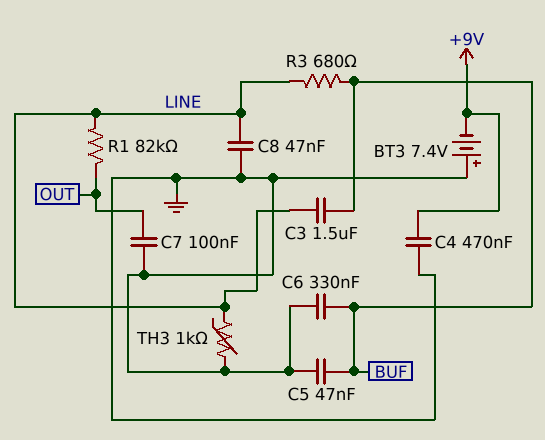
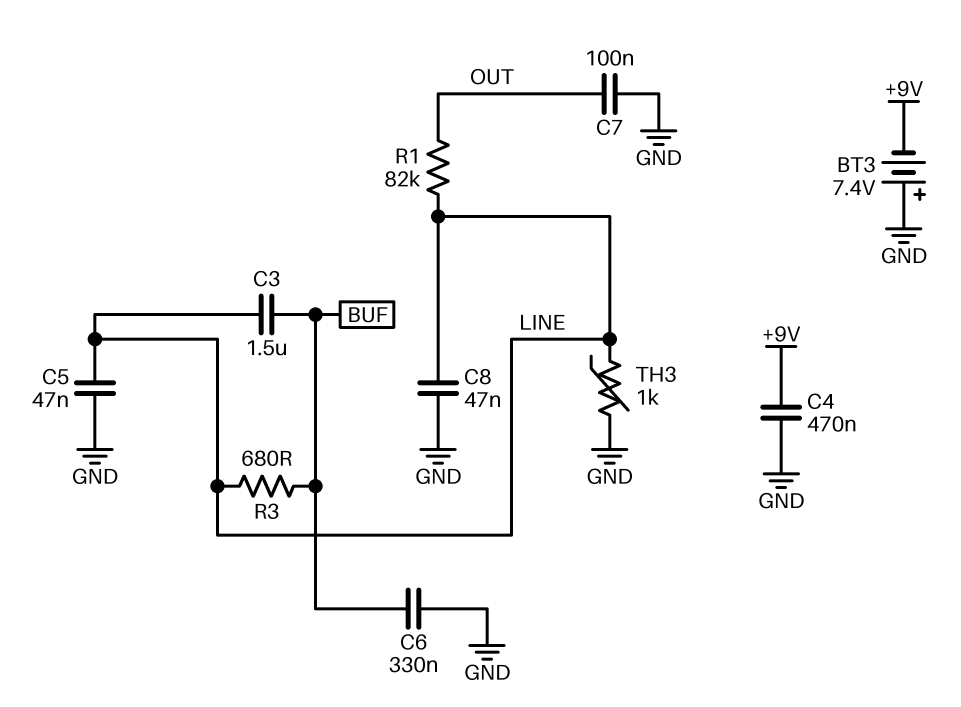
C5: 47nF (BUF, GND) -> 47nF (GND, LINE)

